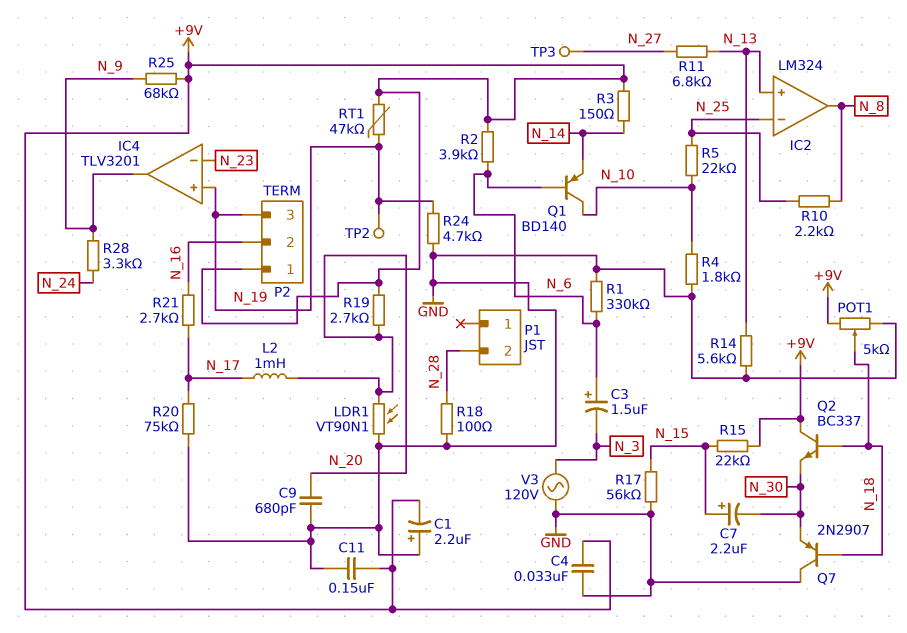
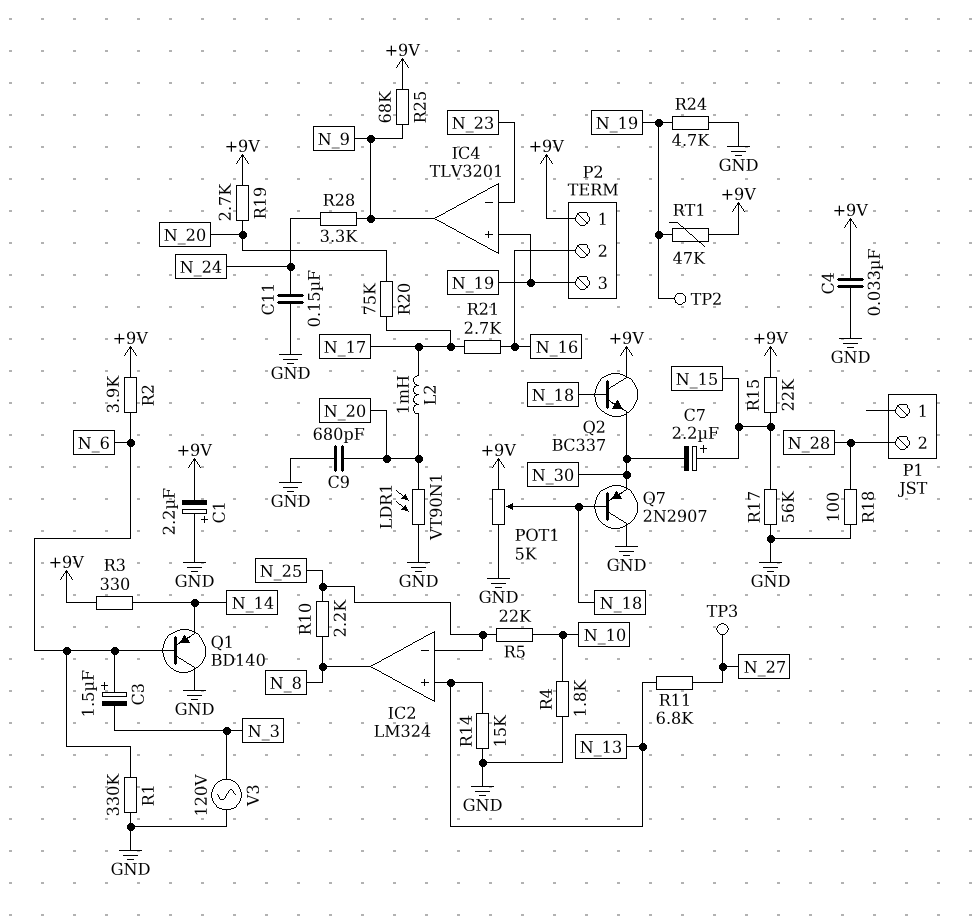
C11: 150nF (+9V, GND) -> 150nF (GND, N_24)
Q1: PNP BD140 (B N_6, C N_10, E N_14) -> PNP BD140 (B N_6, C GND, E N_14)
R3: 150 (+9V, N_14) -> 330 (+9V, N_14)
R14: 5.6k (GND, N_13) -> 15k (GND, N_13)
R20: 75k (GND, N_17) -> 75k (N_17, N_20)

